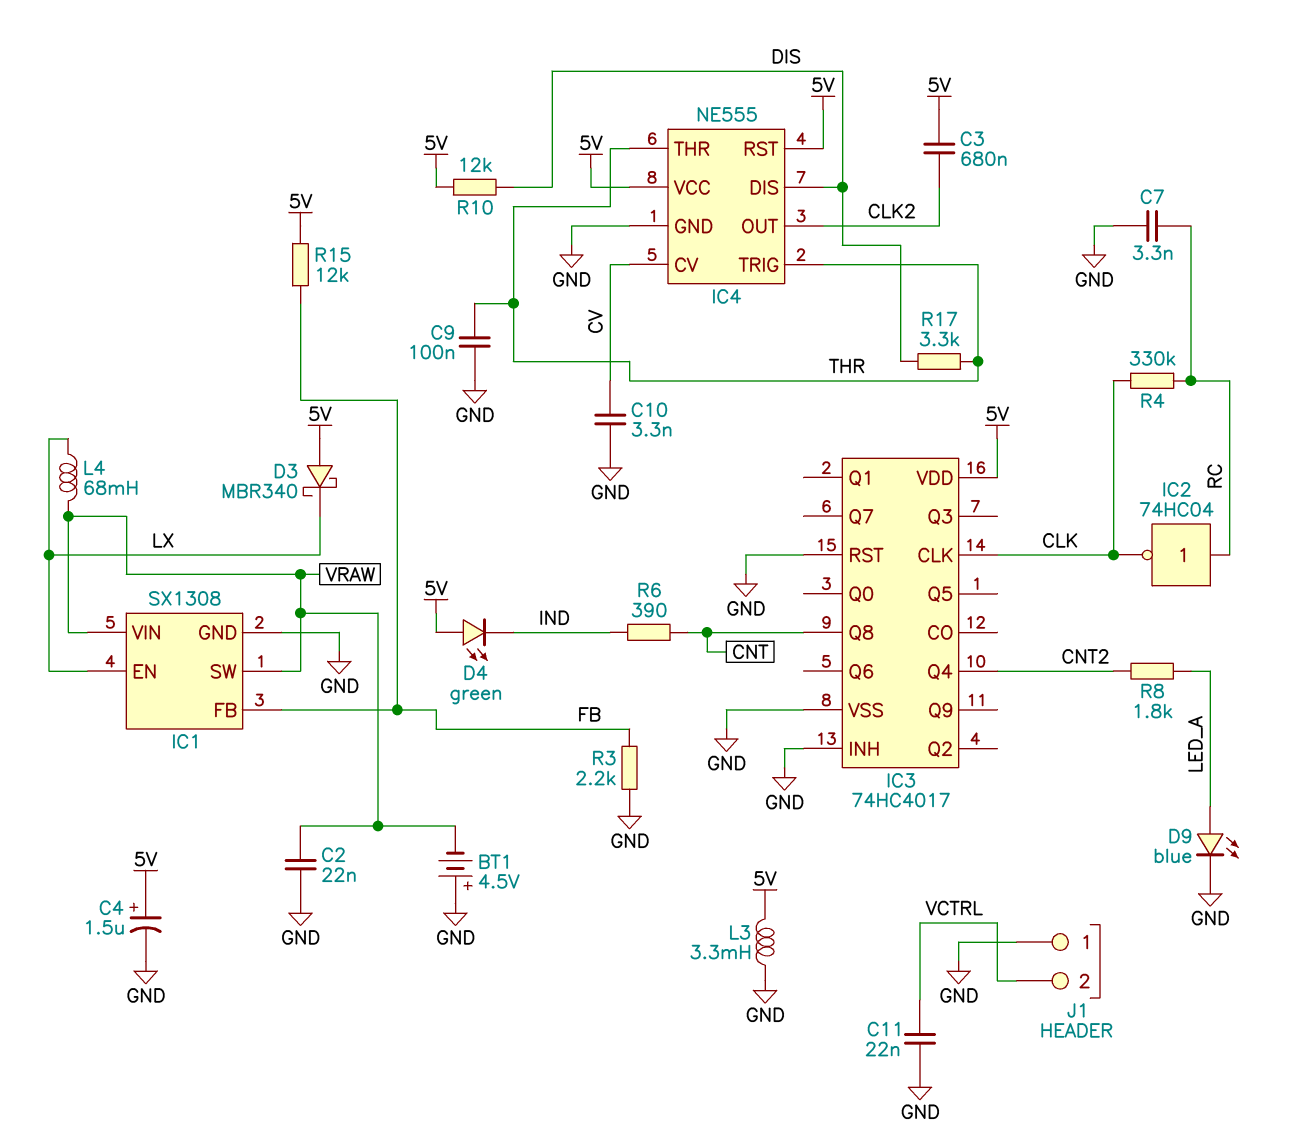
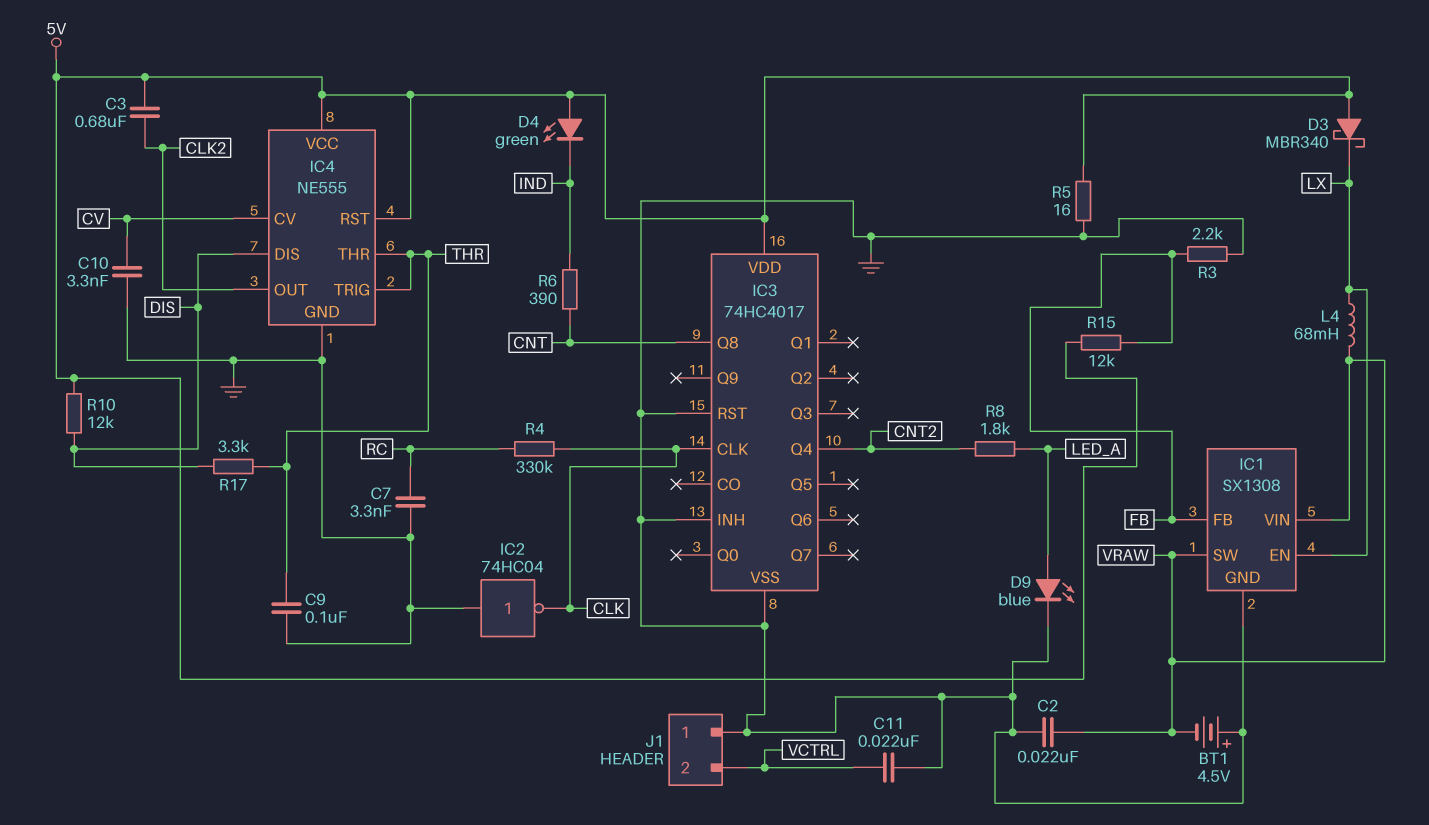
C4: 1.5uF (plus 5V, minus GND) -> none
IC2: NOT 74HC04 (in RC, out CLK) -> NOT 74HC04 (in GND, out CLK)
L3: 3.3mH (5V, GND) -> none
R5: none -> 16 (5V, GND)

